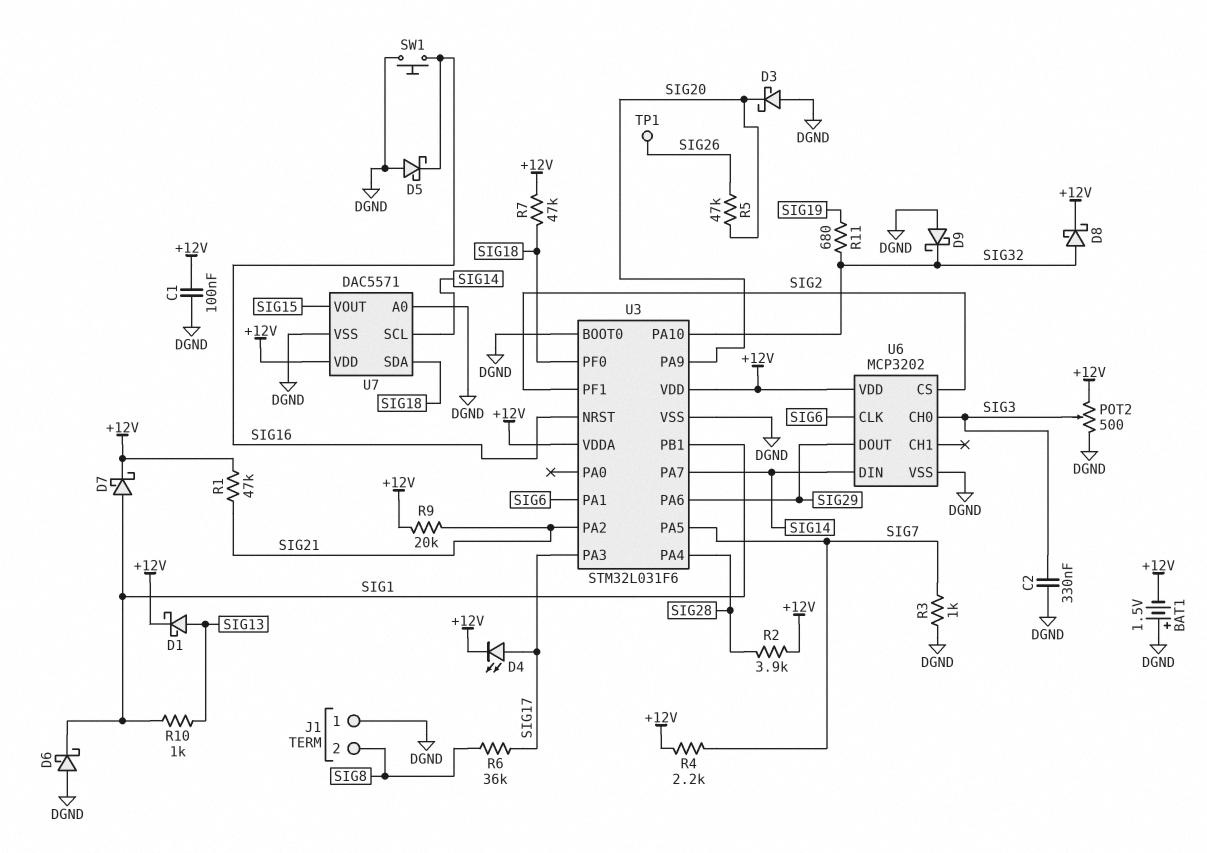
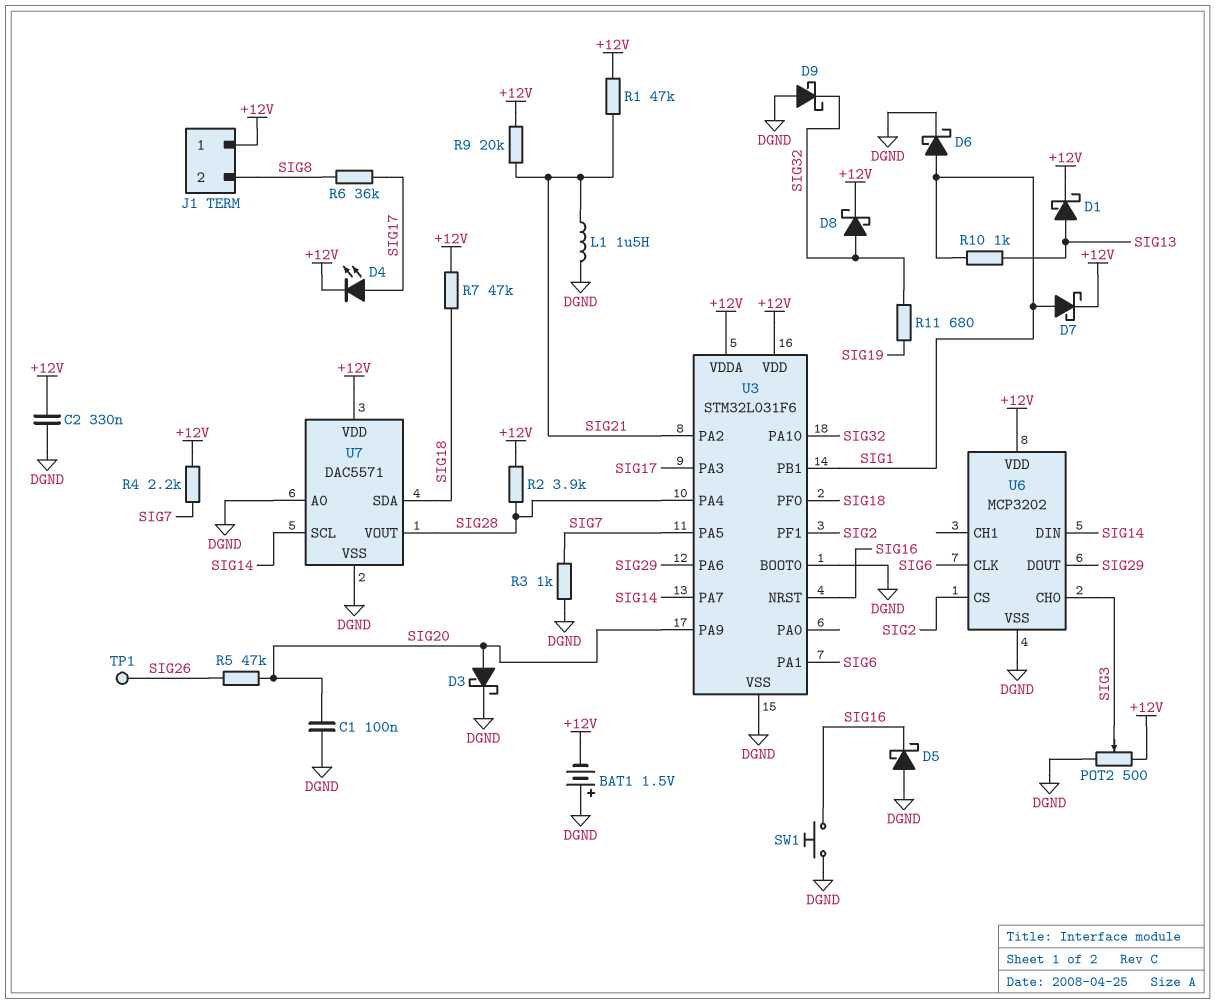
C1: 100nF (+12V, DGND) -> 100nF (DGND, SIG20)
C2: 330nF (DGND, SIG3) -> 330nF (+12V, DGND)
D3: schottky (A DGND, K SIG20) -> schottky (A SIG20, K DGND)
D6: schottky (A DGND, K SIG1) -> schottky (A SIG1, K DGND)
J1 pin 1: DGND -> +12V
L1: none -> 1.5uH (DGND, SIG21)
U7 pin VOUT: SIG15 -> SIG28

